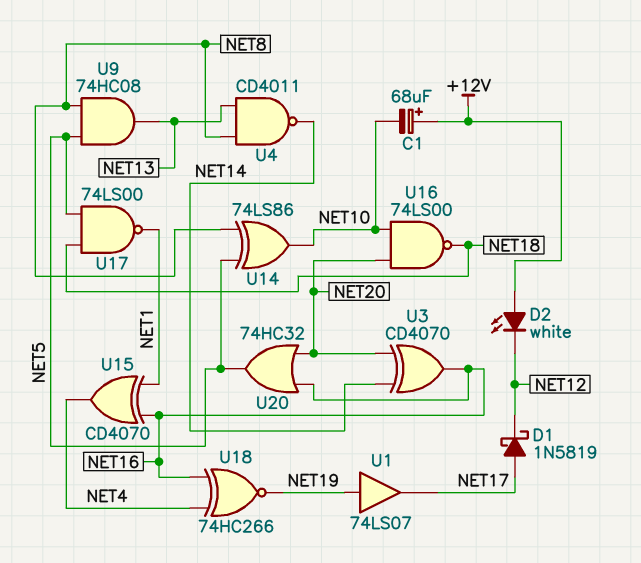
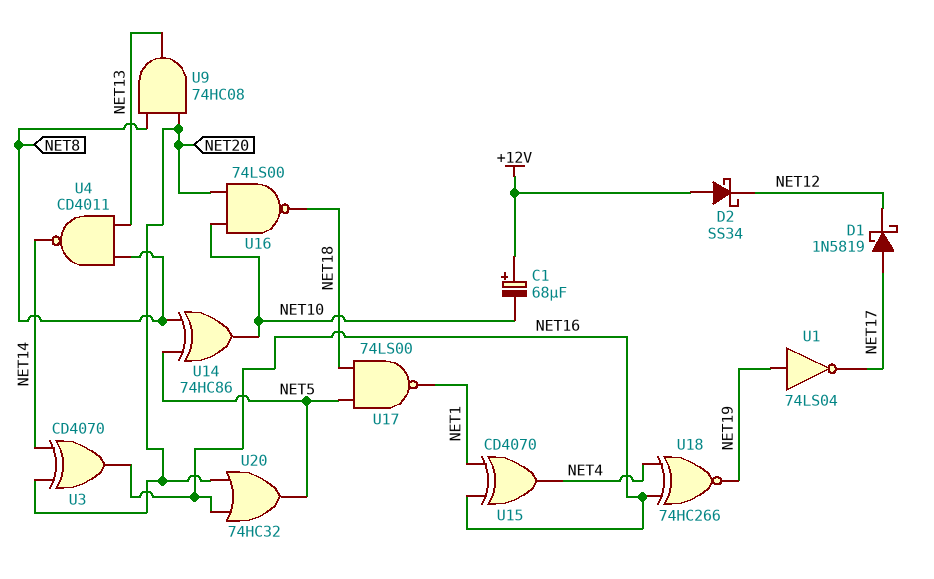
D2: LED white (A +12V, K NET12) -> schottky SS34 (A +12V, K NET12)
U1: buffer 74LS07 (in NET19, out NET17) -> NOT 74LS04 (in NET19, out NET17)
U9: AND 74HC08 (in NET5, in NET8, out NET13) -> AND 74HC08 (in NET8, in NET20, out NET13)
U14: XOR 74LS86 (in NET5, in NET8, out NET10) -> XOR 74HC86 (in NET5, in NET8, out NET10)

